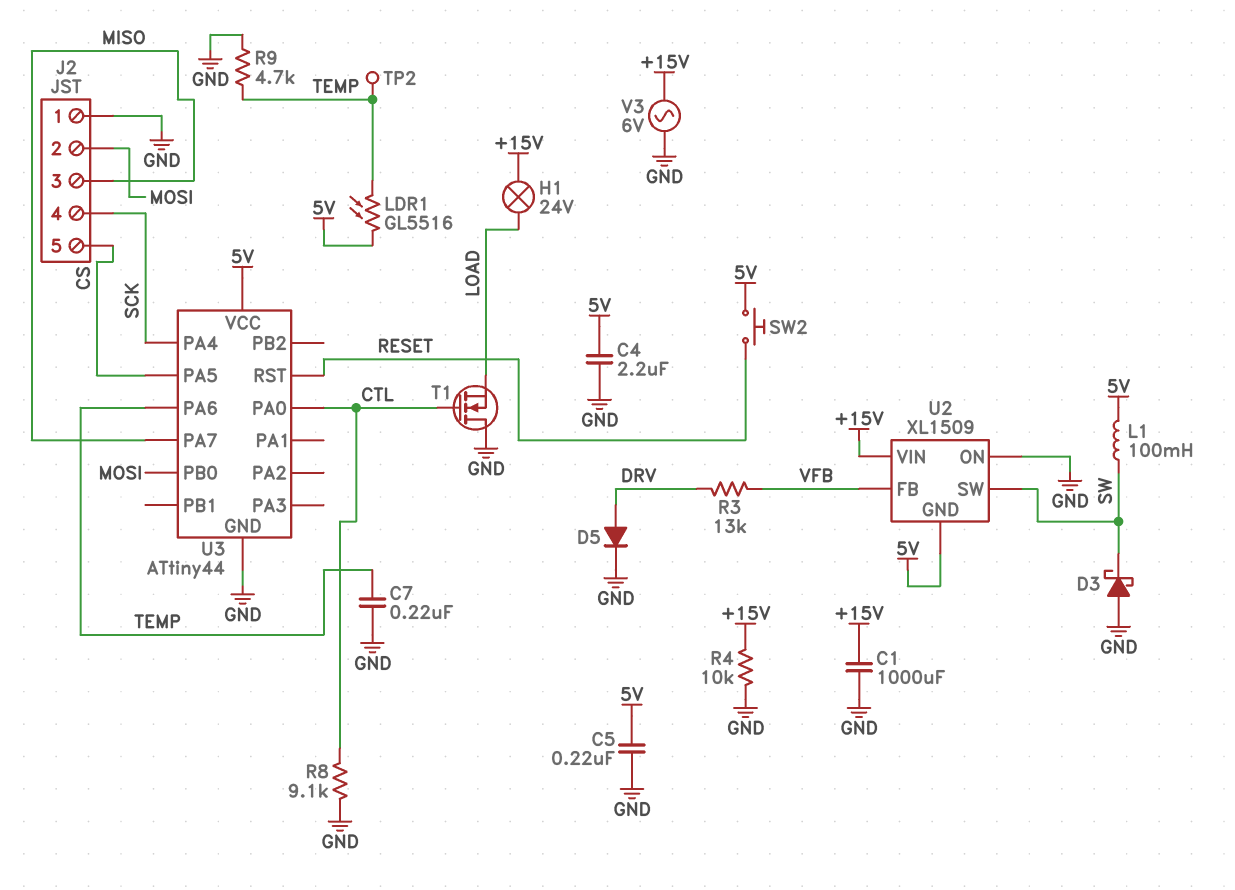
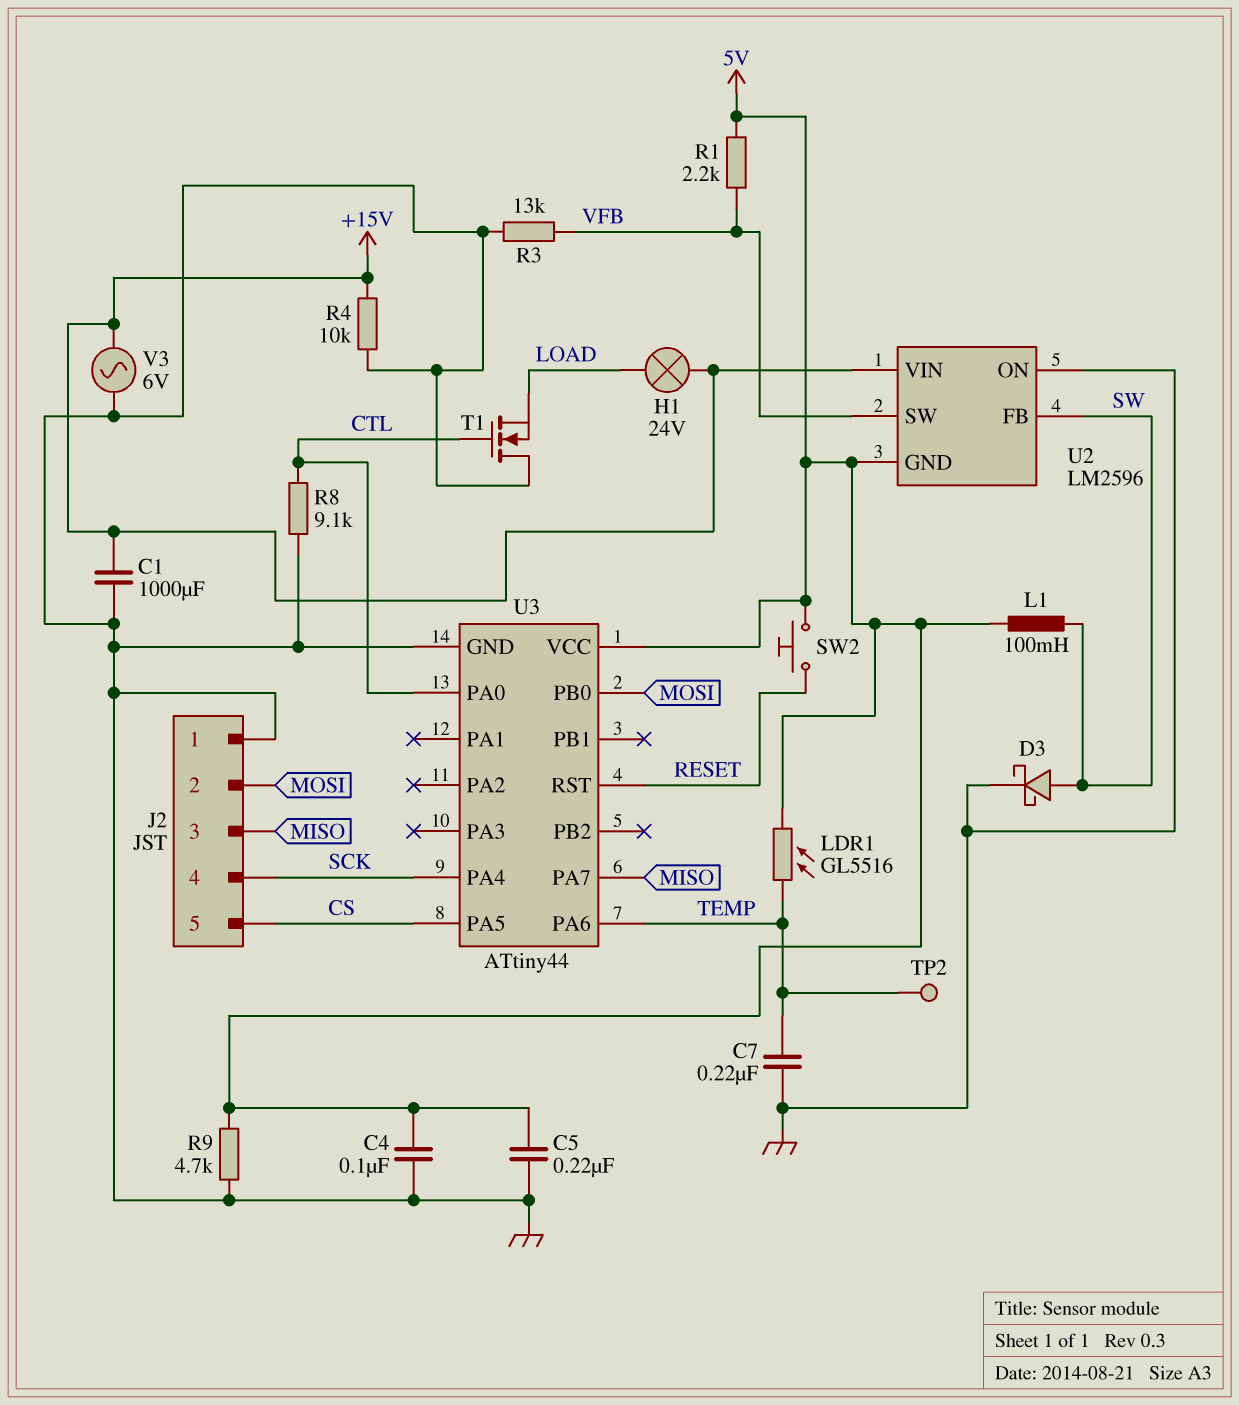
C4: 2.2uF (5V, GND) -> 100nF (5V, GND)
D3: schottky (A GND, K SW) -> schottky (A SW, K GND)
D5: diode (A DRV, K GND) -> none
R1: none -> 2.2k (5V, VFB)
R3: 13k (DRV, VFB) -> 13k (GND, VFB)
R9: 4.7k (GND, TEMP) -> 4.7k (5V, GND)
U2: XL1509 -> LM2596
U2 pin FB: VFB -> SW
U2 pin SW: SW -> VFB

